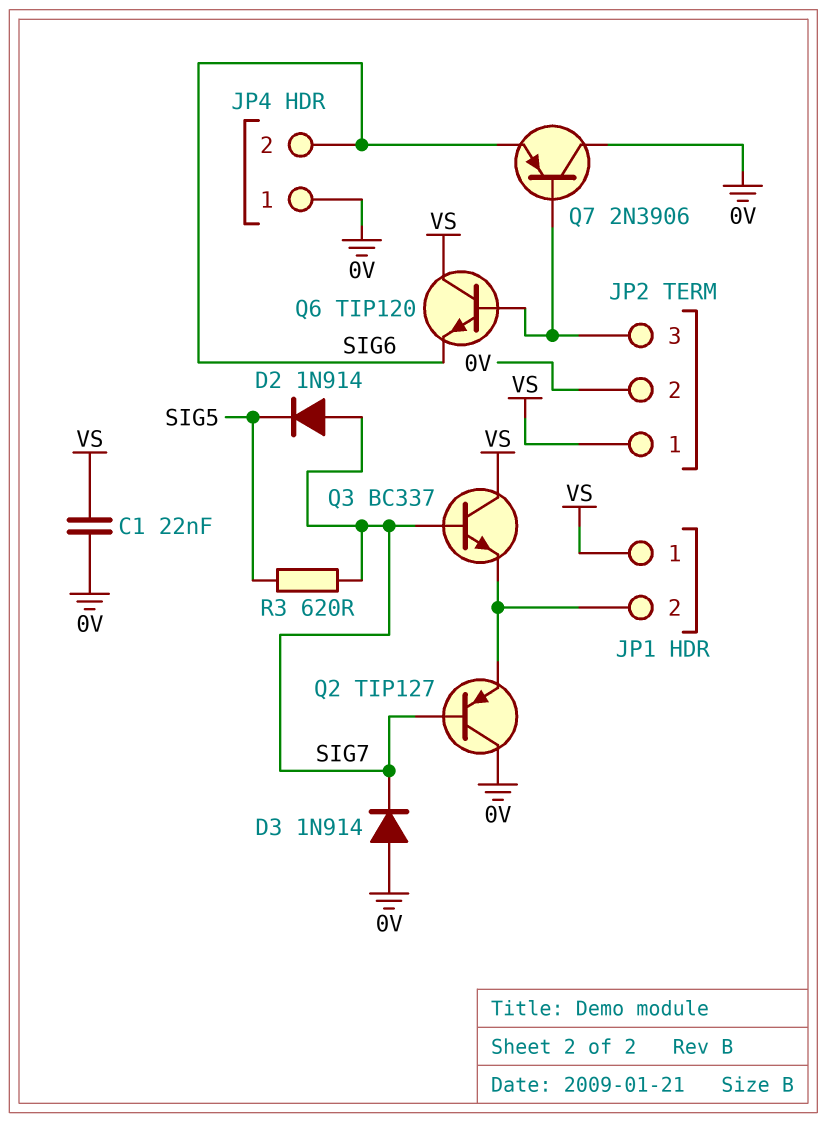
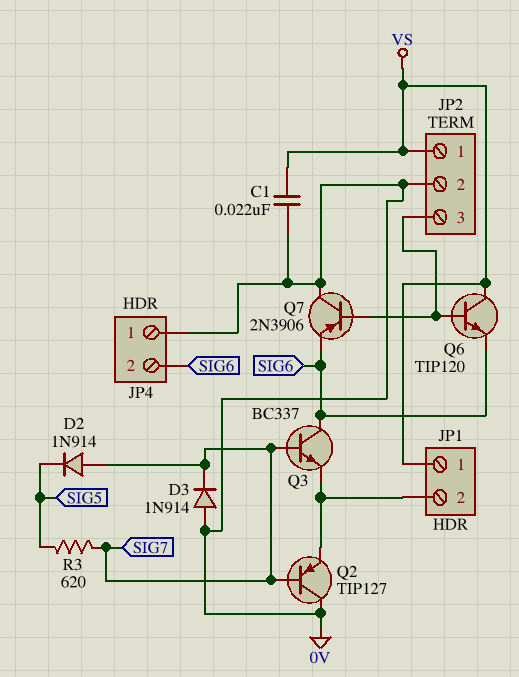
Q3: NPN BC337 (B SIG7, C VS, E JP1/2) -> NPN BC337 (B SIG7, C SIG6, E JP1/2)

